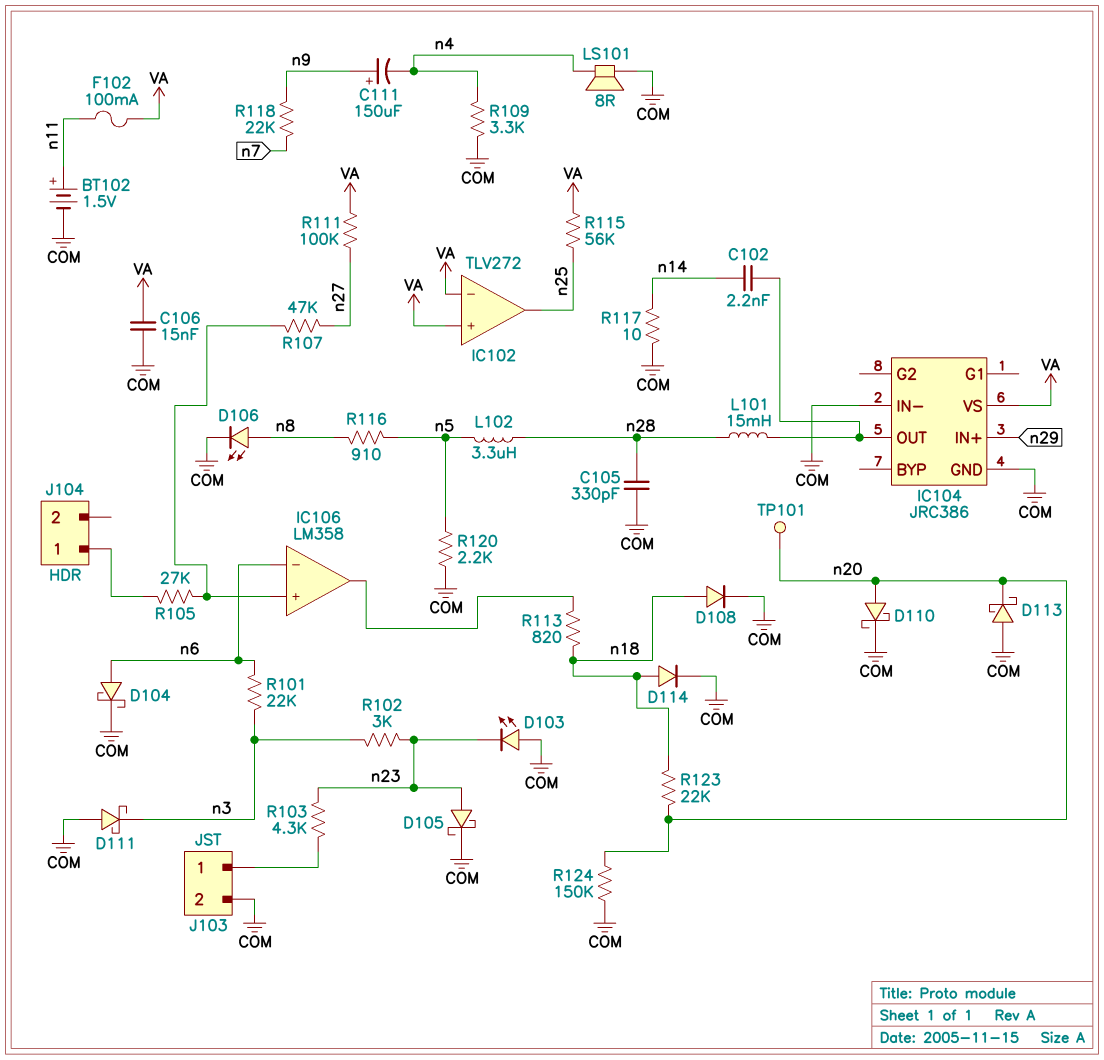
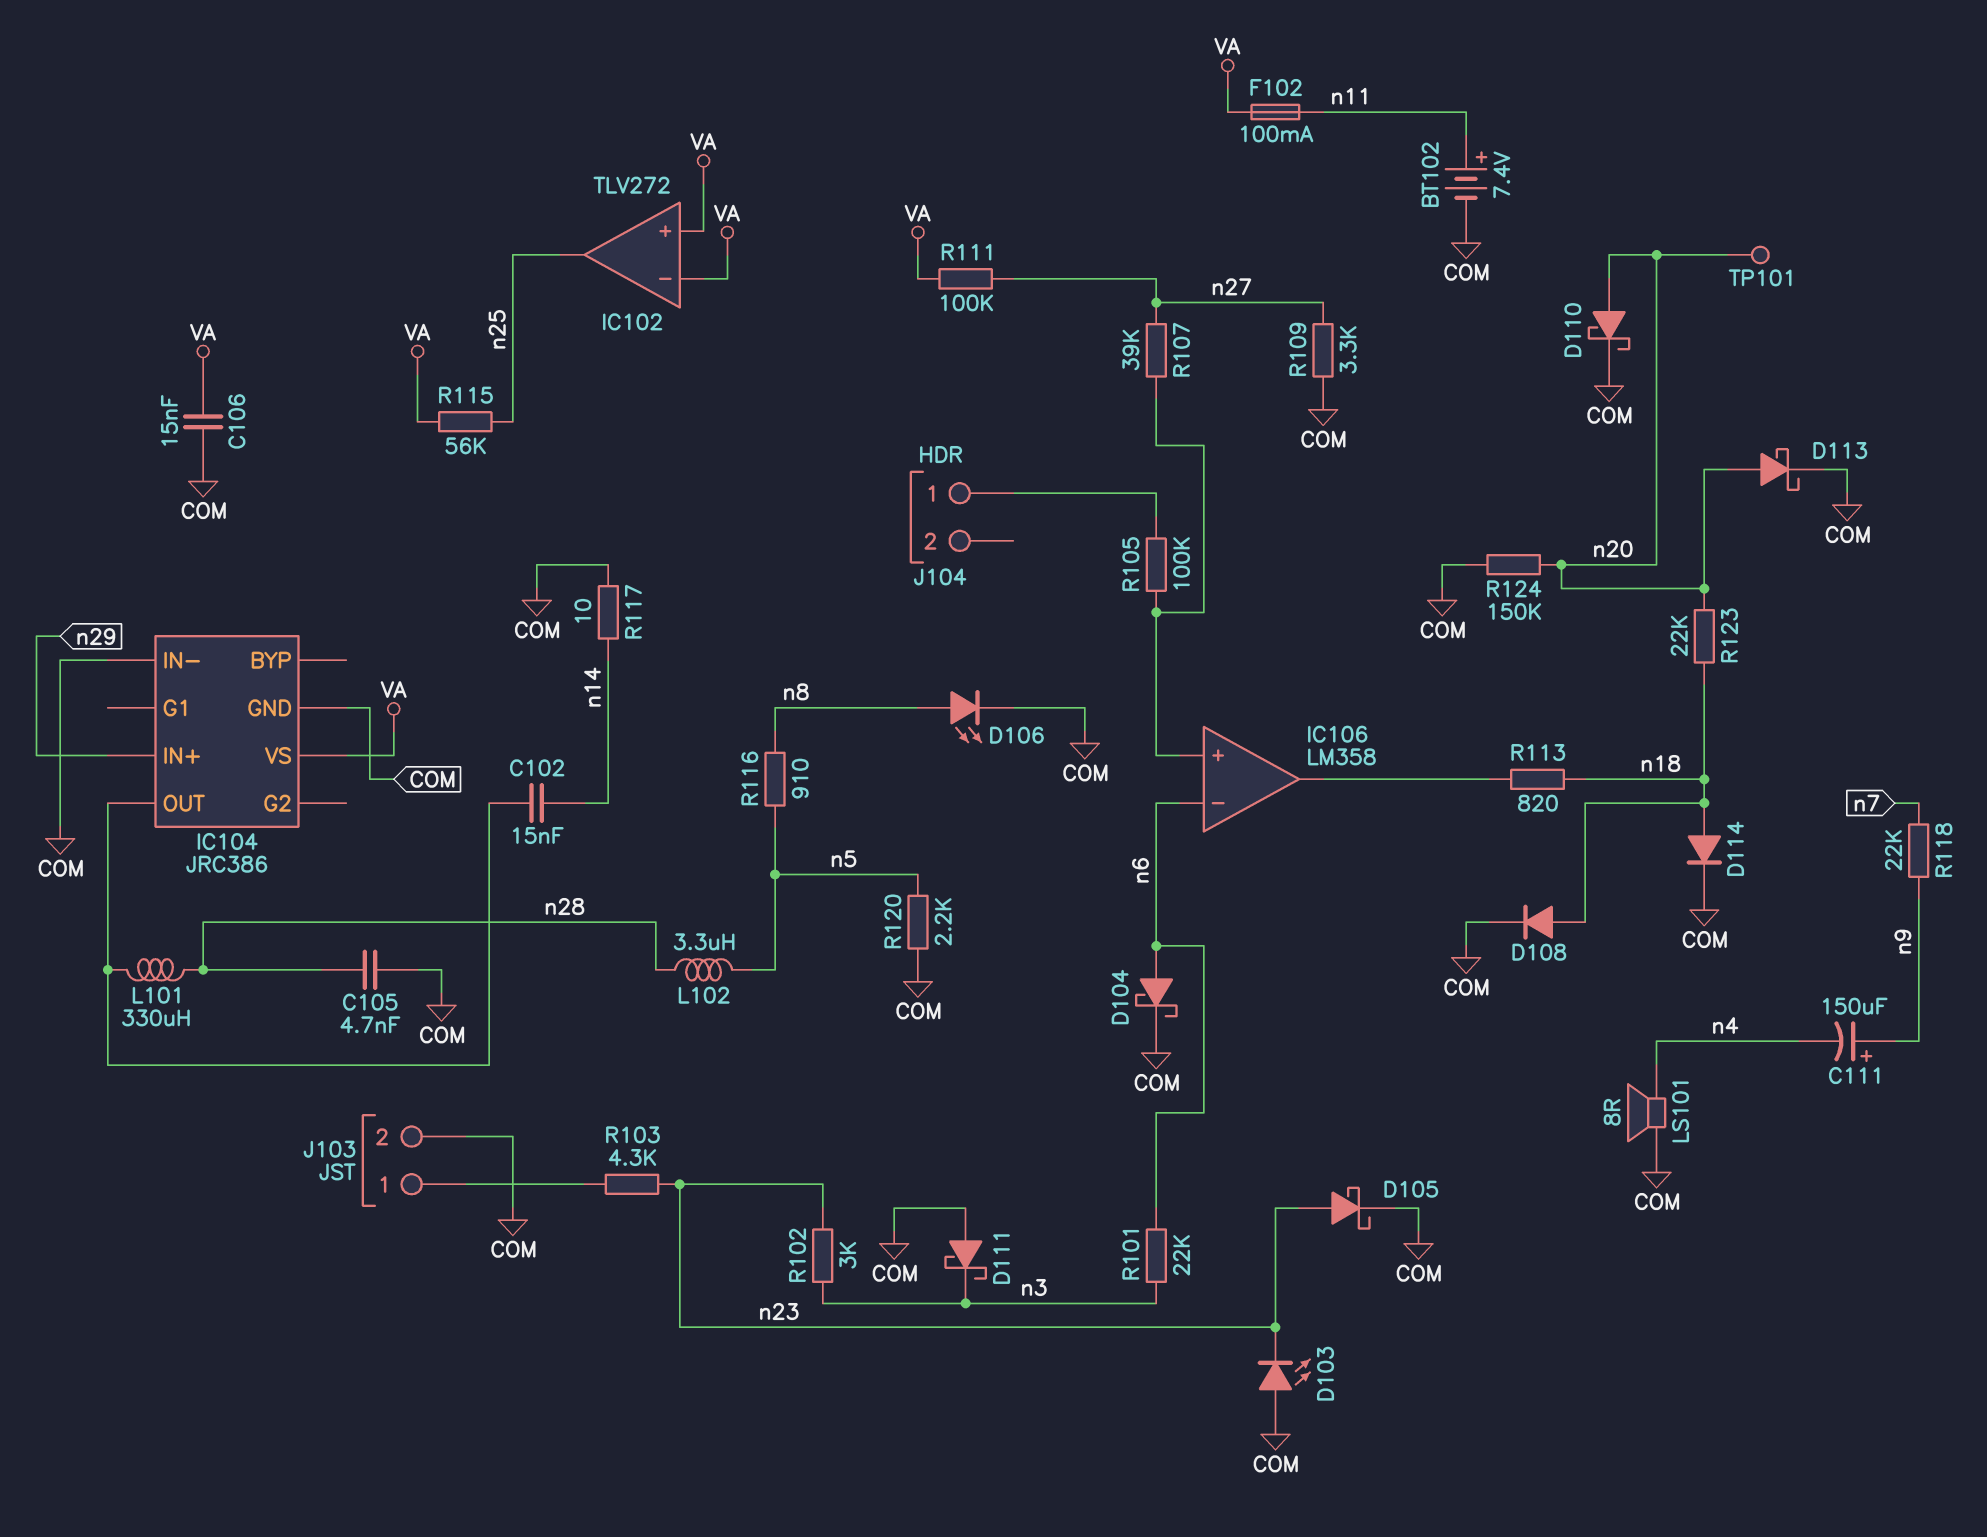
BT102: 1.5V (plus n11, minus COM) -> 7.4V (plus n11, minus COM)
C102: 2.2nF (IC104/OUT, n14) -> 15nF (IC104/OUT, n14)
C105: 330pF (COM, n28) -> 4.7nF (COM, n28)
D113: schottky (A COM, K n20) -> schottky (A n20, K COM)
L101: 15mH (IC104/OUT, n28) -> 330uH (IC104/OUT, n28)
R105: 27k (IC106/in+, J104/1) -> 100k (IC106/in+, J104/1)
R107: 47k (IC106/in+, n27) -> 39k (IC106/in+, n27)
R109: 3.3k (COM, n4) -> 3.3k (COM, n27)

